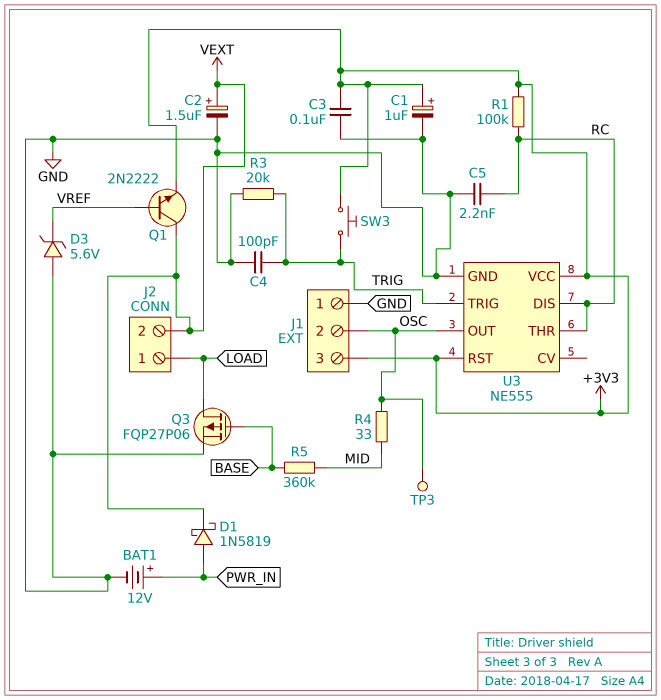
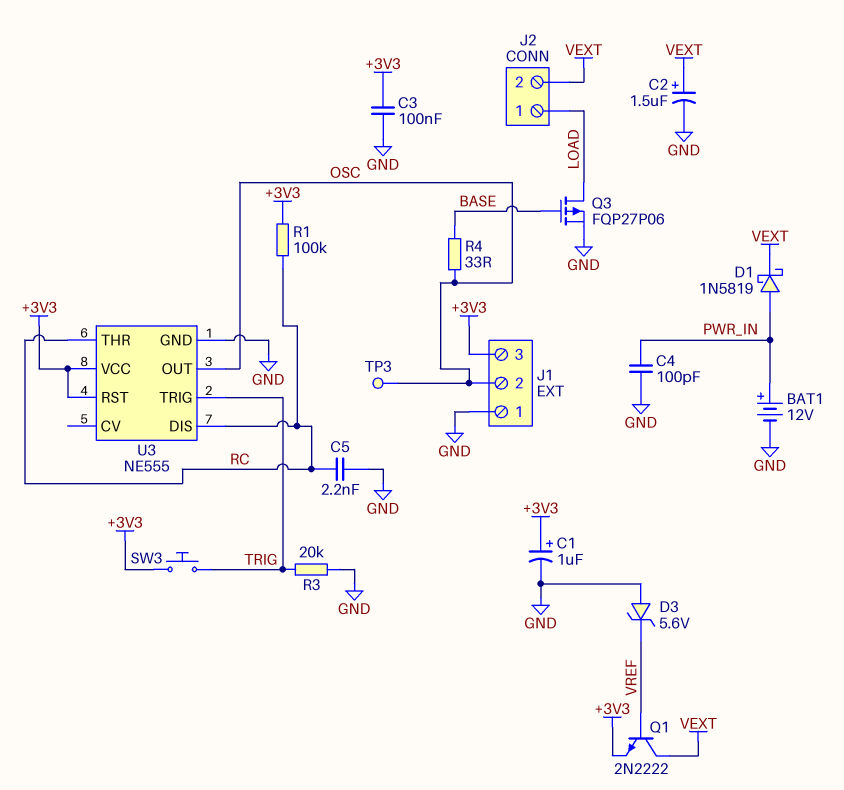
C4: 100pF (GND, TRIG) -> 100pF (GND, PWR_IN)
R4: 33 (MID, OSC) -> 33 (BASE, OSC)
R5: 360k (BASE, MID) -> none

